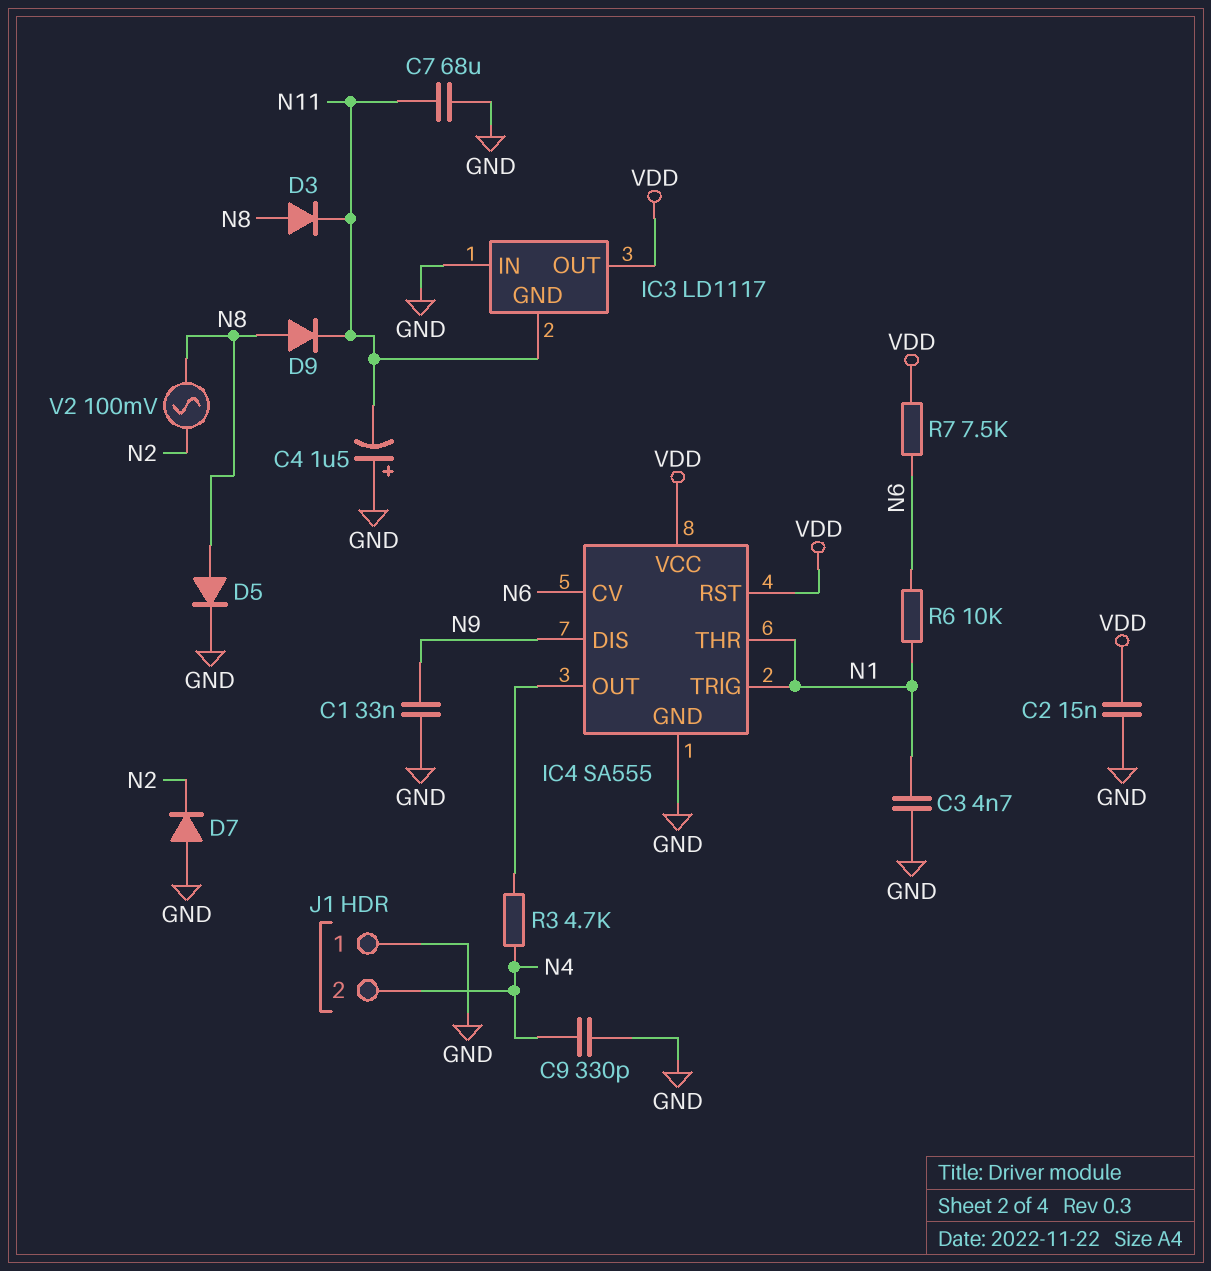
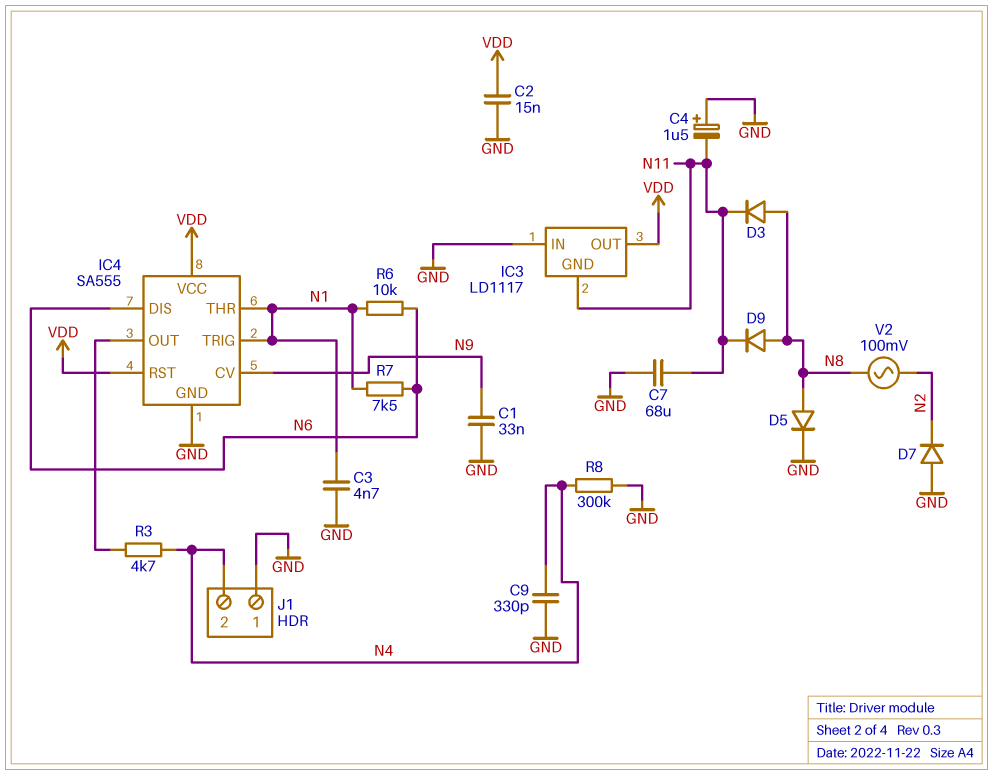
IC4 pin CV: N6 -> N9
IC4 pin DIS: N9 -> N6
R7: 7.5k (N6, VDD) -> 7.5k (N1, N6)
R8: none -> 300k (GND, N4)

